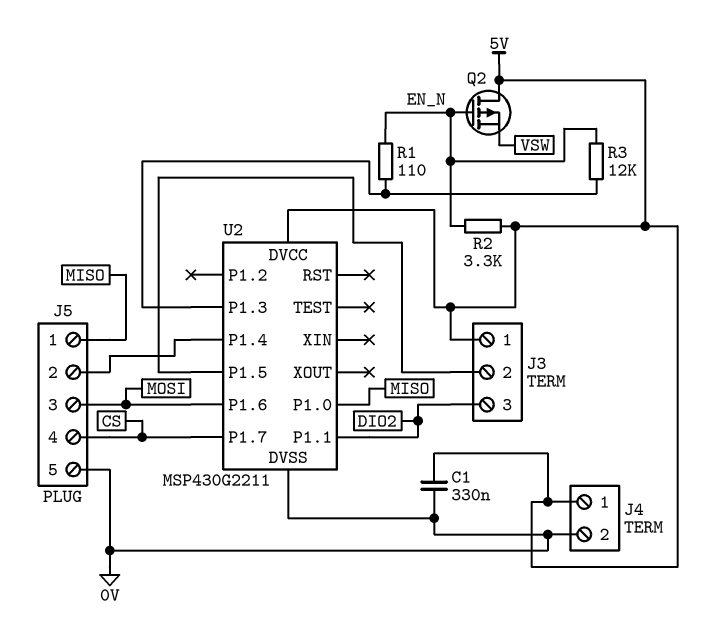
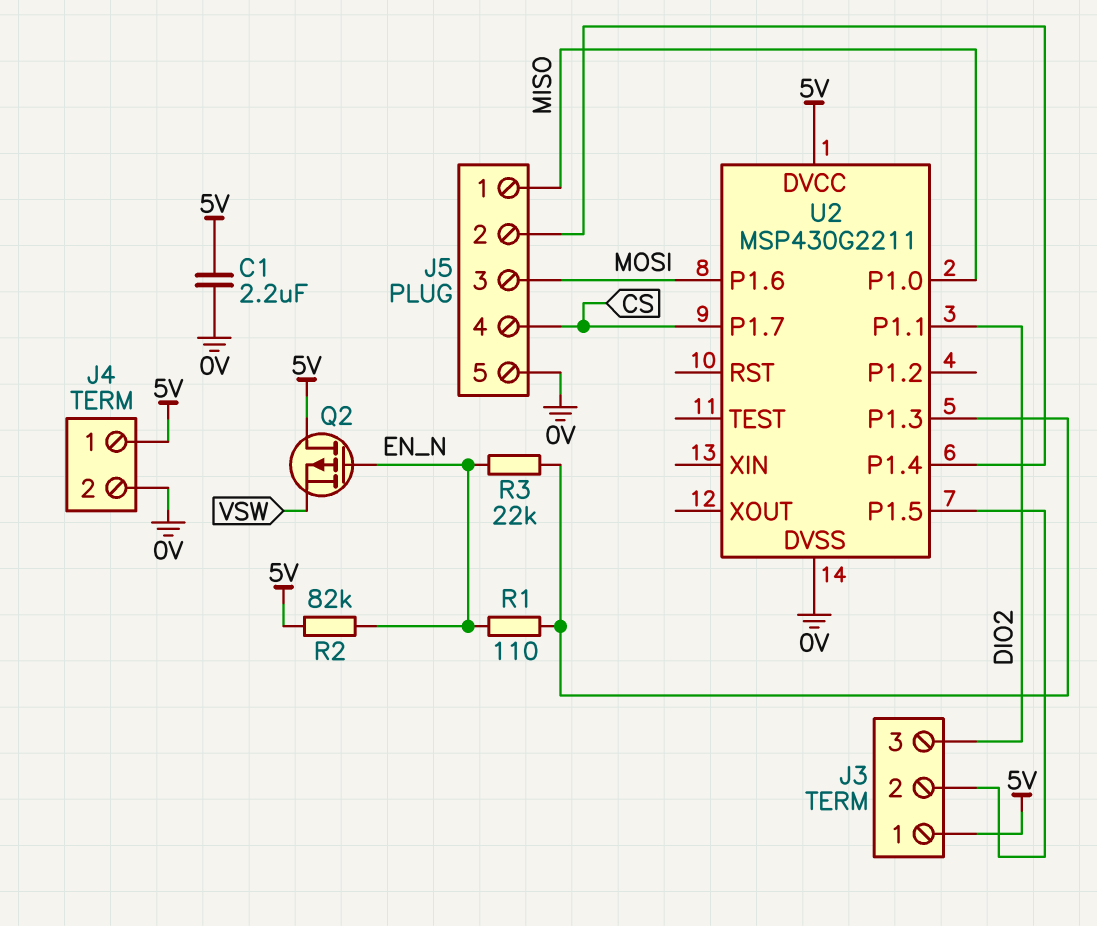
C1: 330nF (0V, 5V) -> 2.2uF (0V, 5V)
R2: 3.3k (5V, EN_N) -> 82k (5V, EN_N)
R3: 12k (EN_N, U2/P1.3) -> 22k (EN_N, U2/P1.3)

